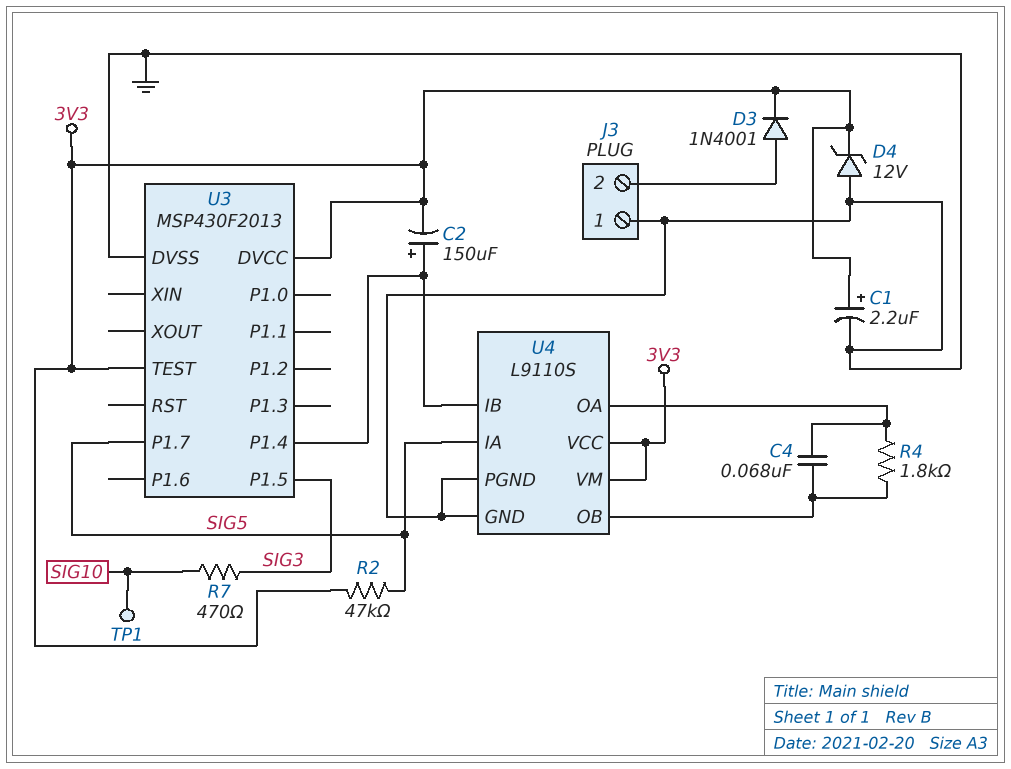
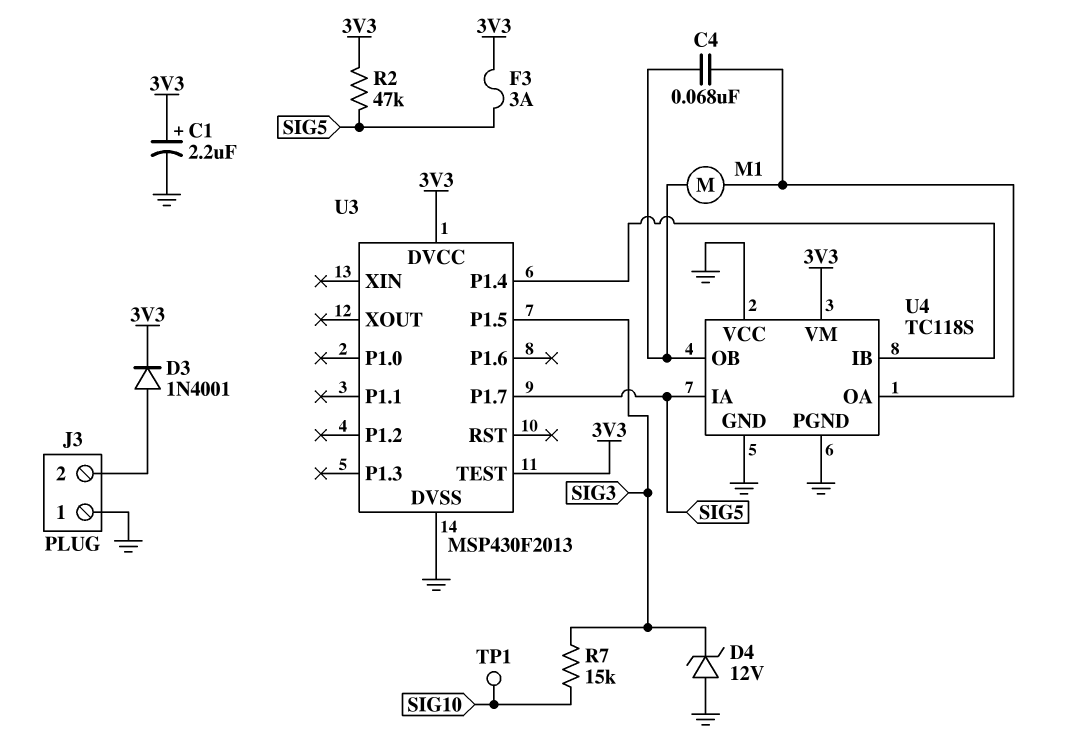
C2: 150uF (plus U3/P1.4, minus 3V3) -> none
D4: zener 12V (A GND, K 3V3) -> zener 12V (A GND, K SIG3)
F3: none -> 3A (3V3, SIG5)
M1: none -> motor (U4/OA, U4/OB)
R4: 1.8k (U4/OA, U4/OB) -> none
R7: 470 (SIG3, SIG10) -> 15k (SIG3, SIG10)
U4: L9110S -> TC118S
U4 pin VCC: 3V3 -> GND

